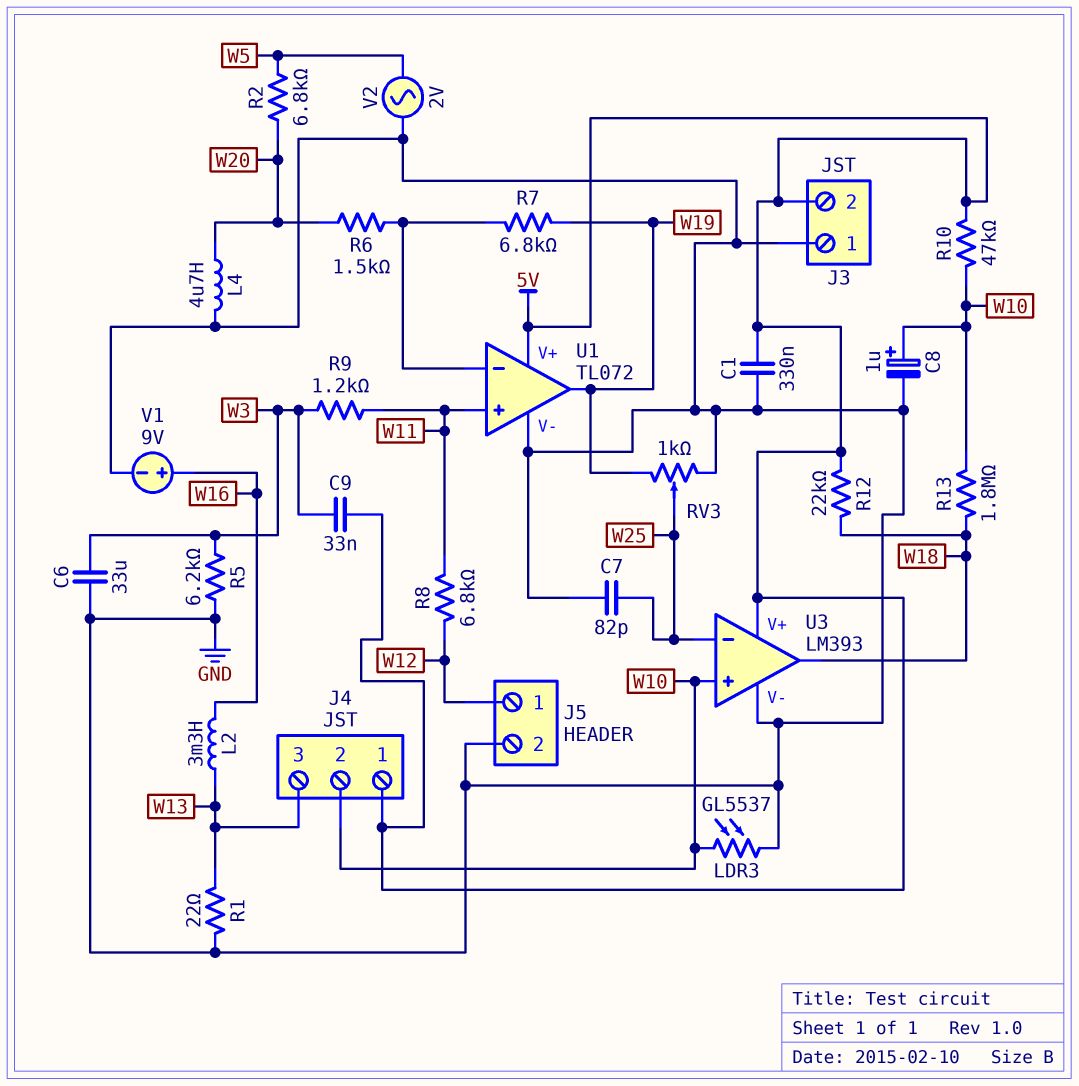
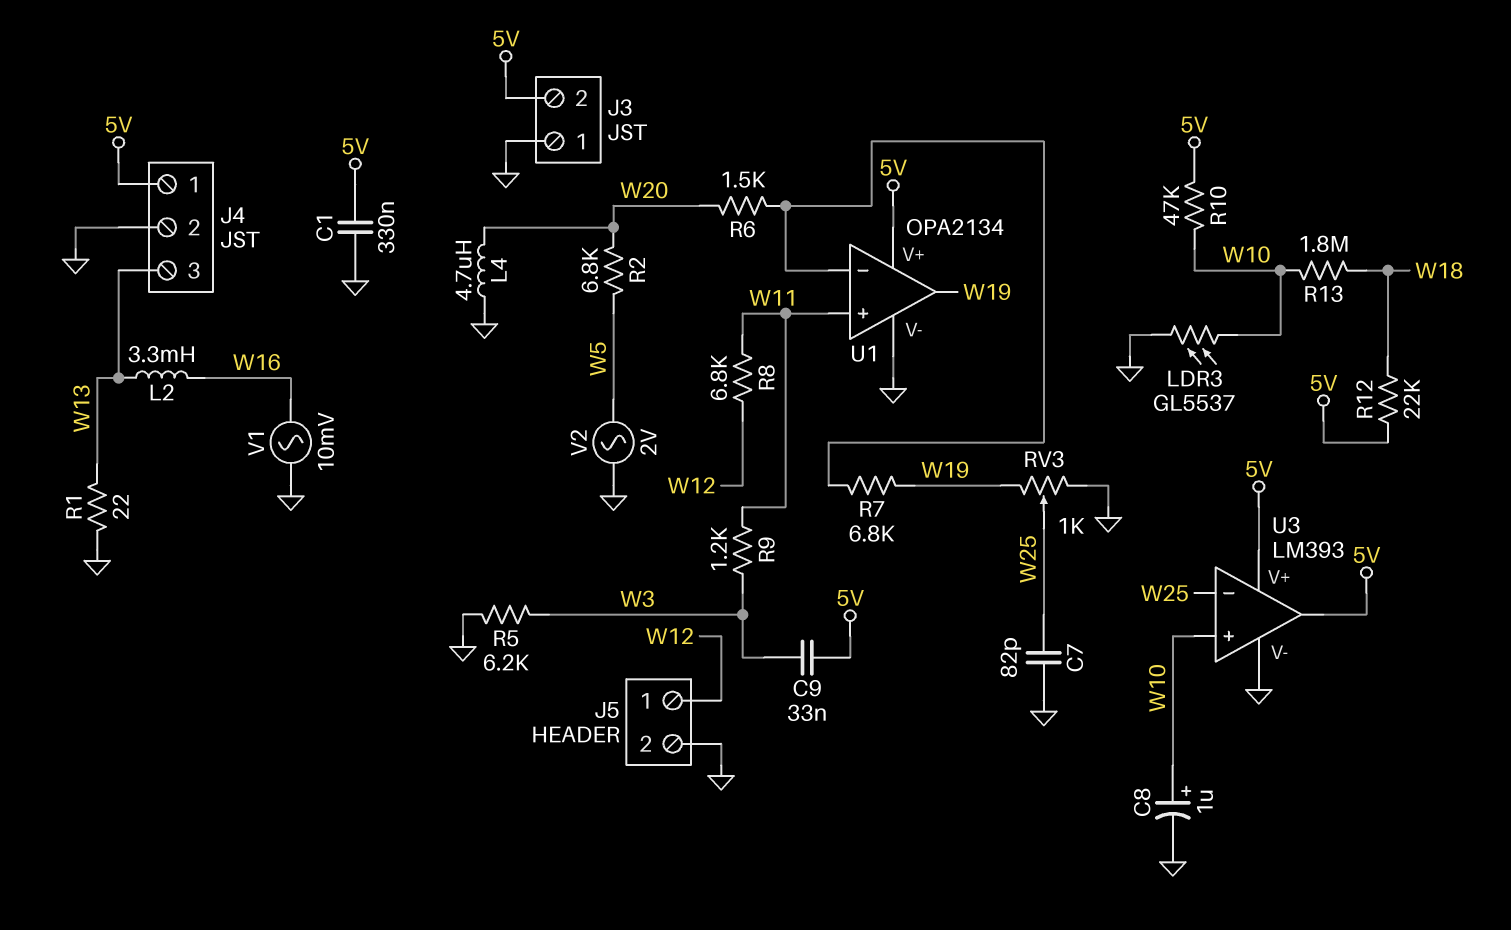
C6: 33uF (GND, W3) -> none
J4 pin 2: W10 -> GND
U1: TL072 -> OPA2134
U3 pin out: W18 -> 5V
V1: 9V (plus W16, minus GND) -> AC 10mV (GND, W16)

